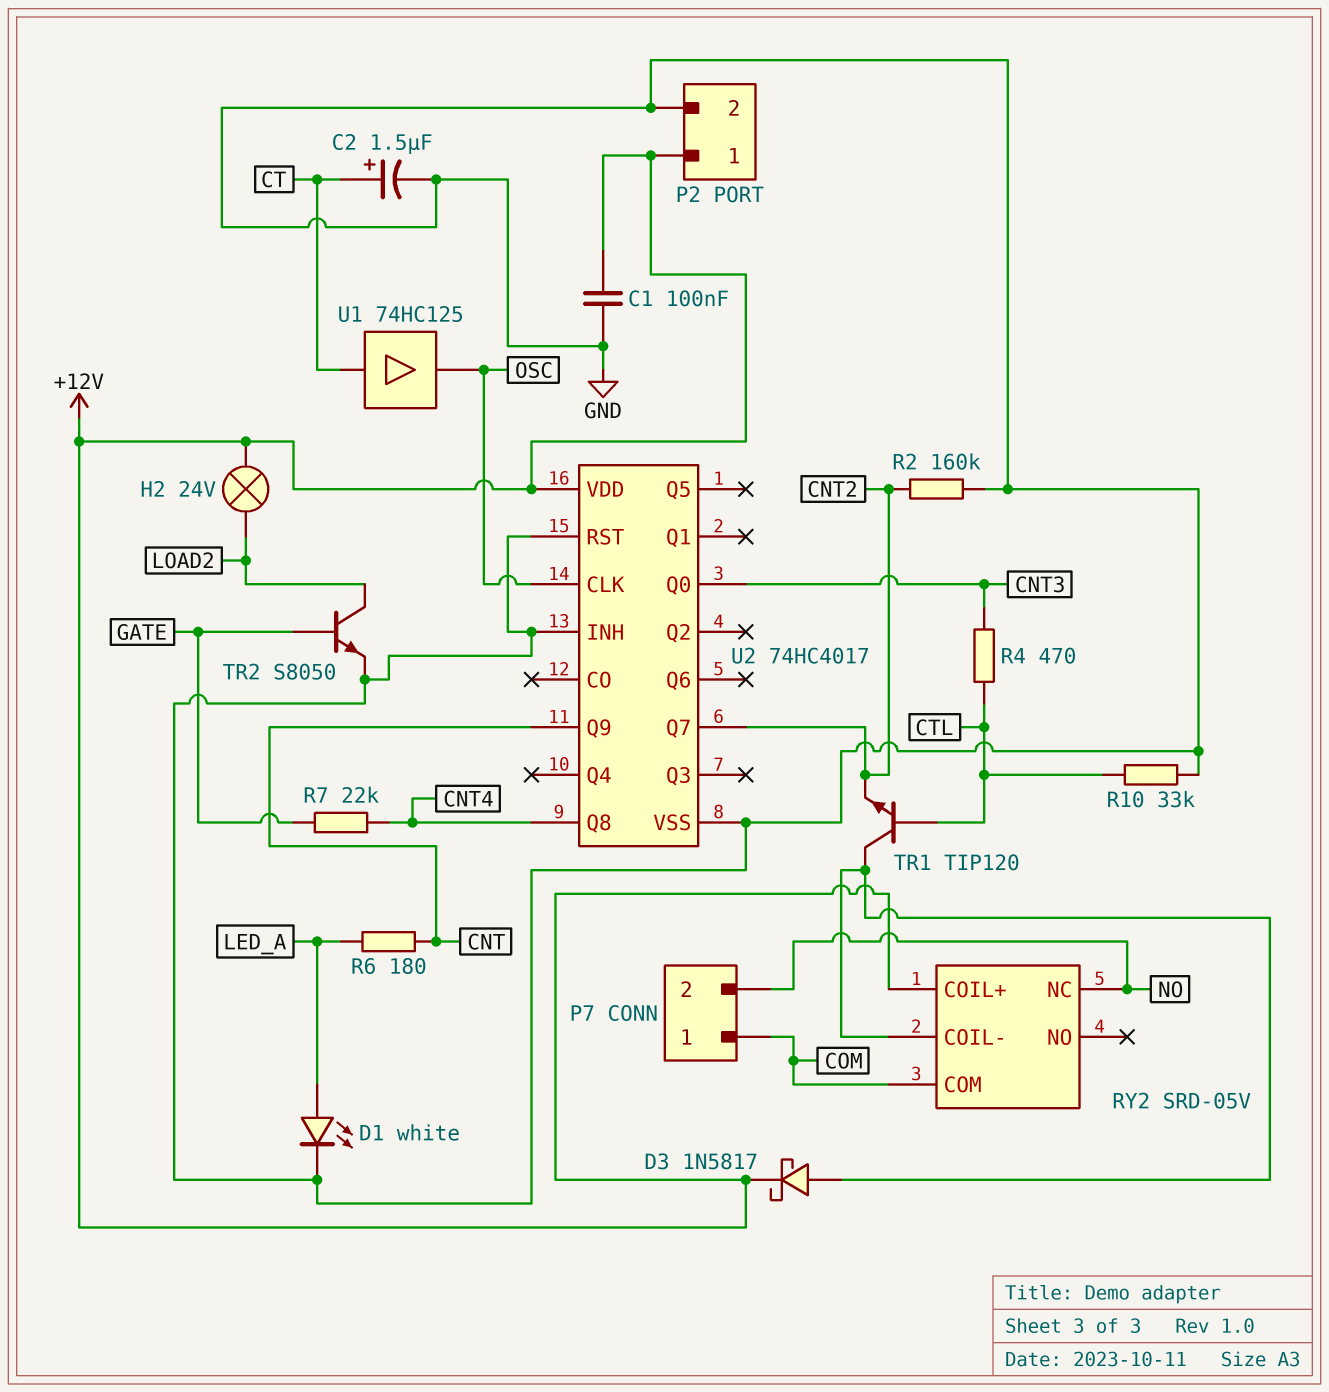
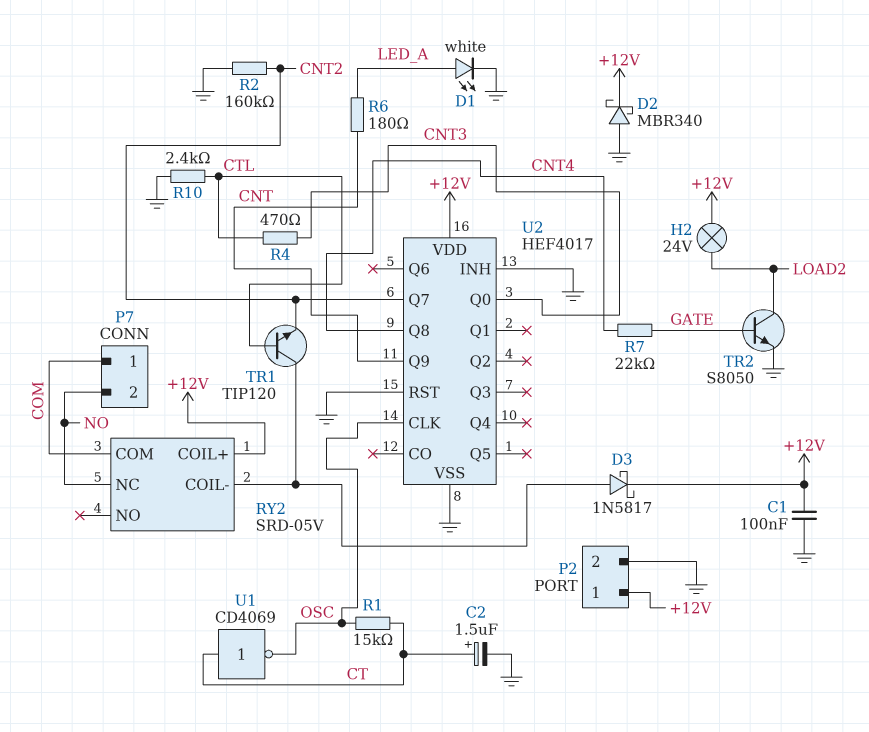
D2: none -> schottky MBR340 (A GND, K +12V)
R1: none -> 15k (CT, OSC)
R10: 33k (CTL, GND) -> 2.4k (CTL, GND)
U1: buffer 74HC125 (in CT, out OSC) -> NOT CD4069 (in CT, out OSC)
U2: 74HC4017 -> HEF4017

